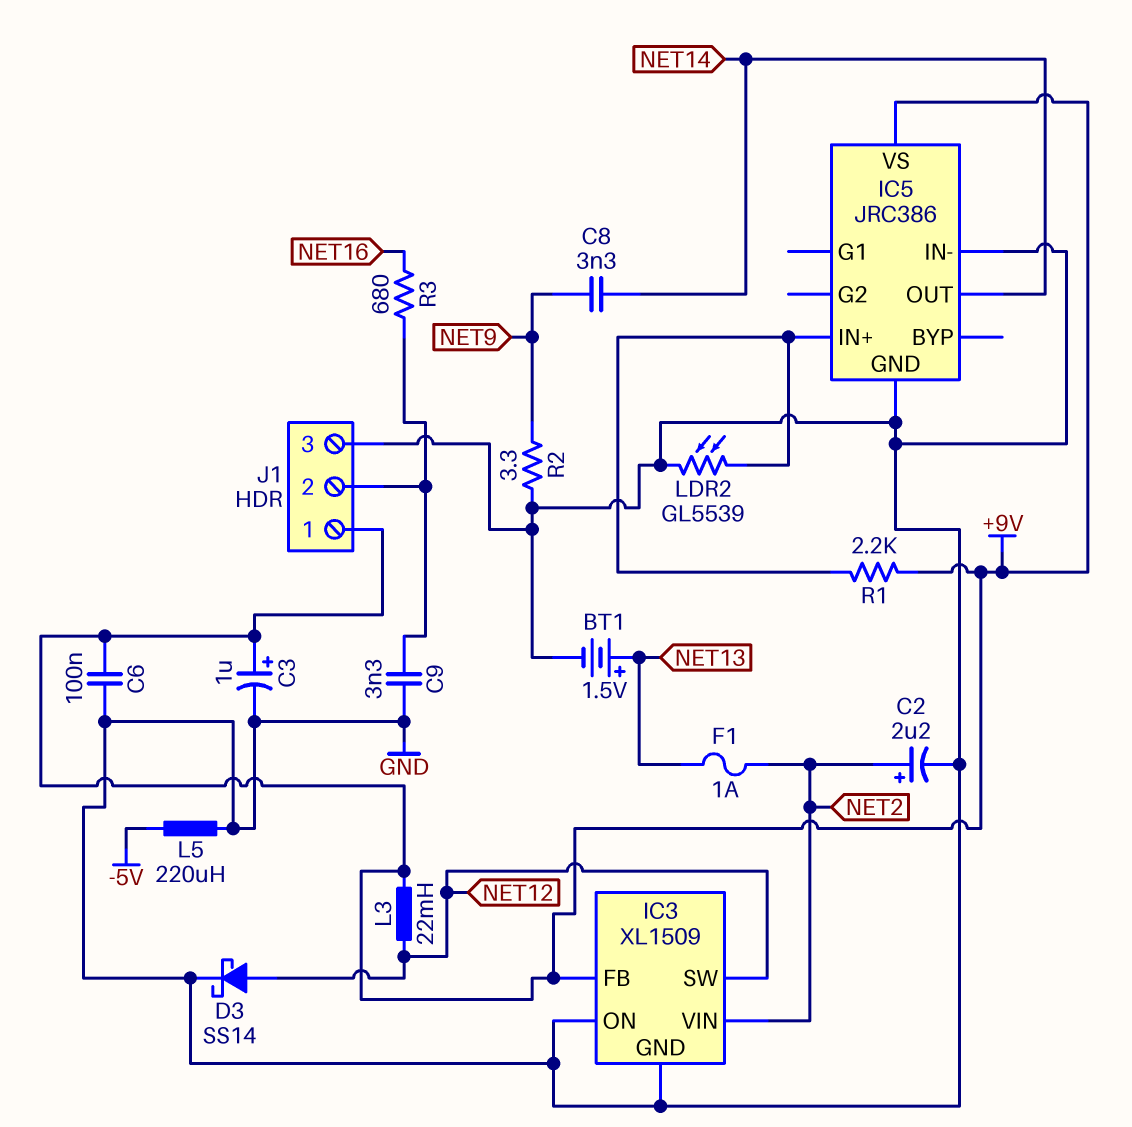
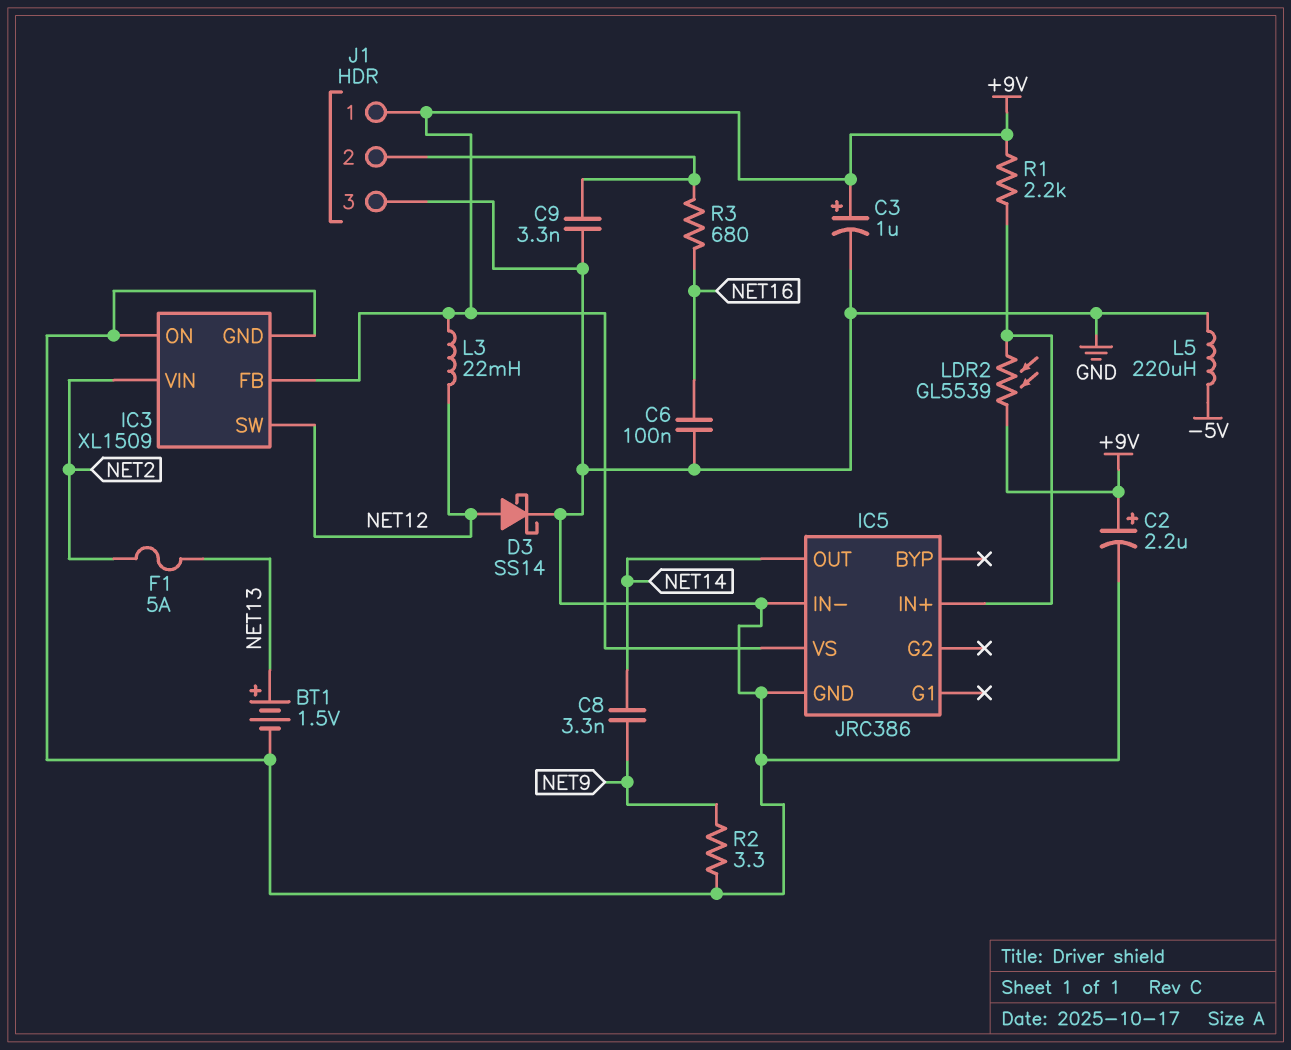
C2: 2.2uF (plus NET2, minus GND) -> 2.2uF (plus +9V, minus GND)
C6: 100nF (+9V, GND) -> 100nF (GND, NET16)
F1: 1A (NET2, NET13) -> 5A (NET2, NET13)
LDR2: GL5539 (GND, IC5/IN+) -> GL5539 (+9V, IC5/IN+)

